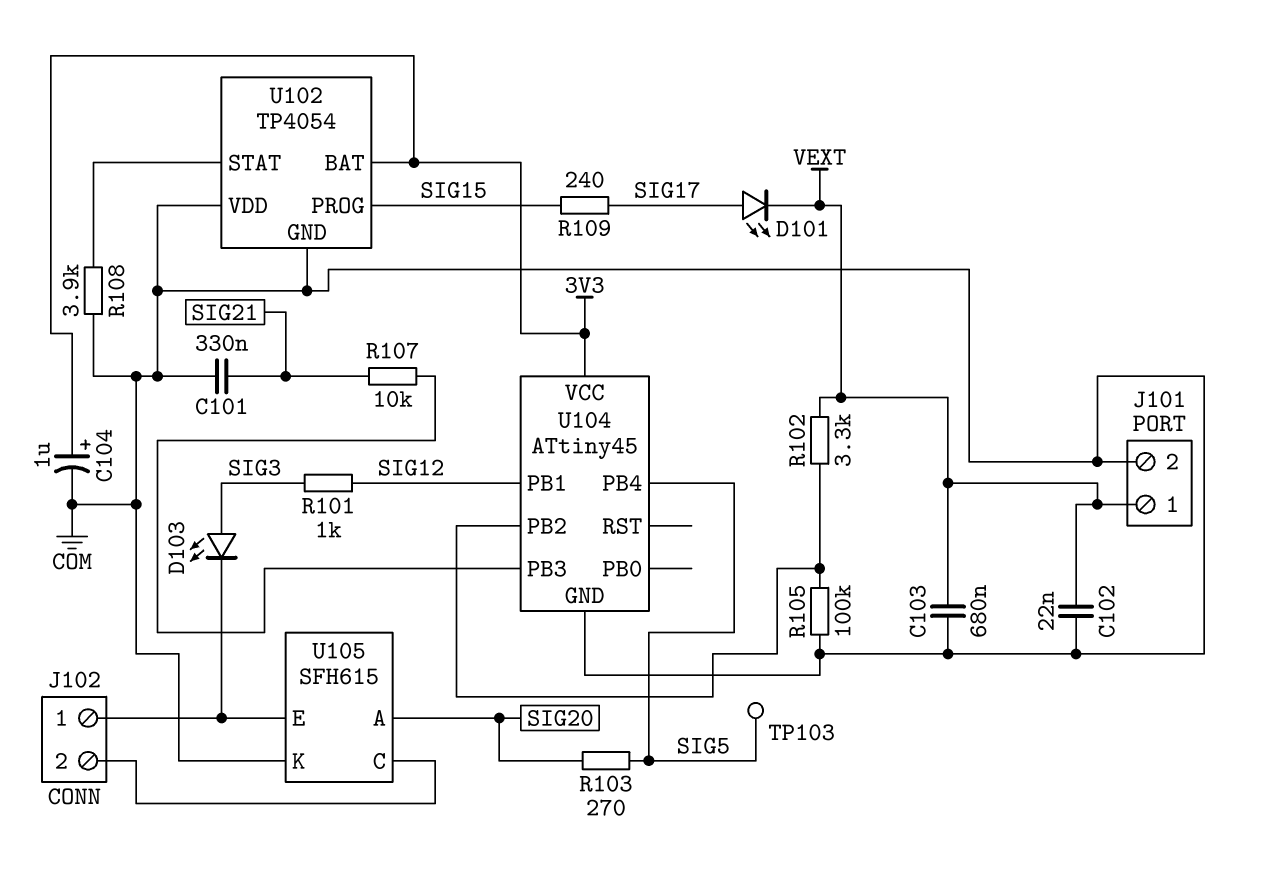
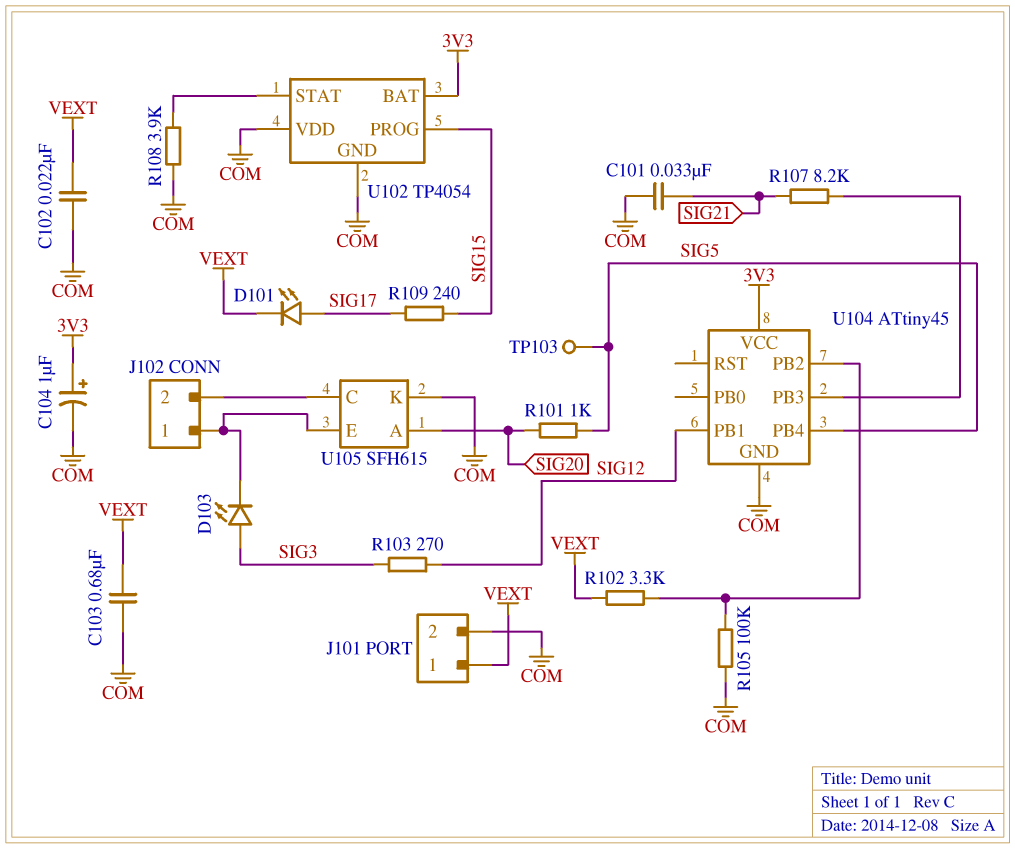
C101: 330nF (COM, SIG21) -> 33nF (COM, SIG21)
R101: 1k (SIG3, SIG12) -> 1k (SIG5, SIG20)
R103: 270 (SIG5, SIG20) -> 270 (SIG3, SIG12)
R107: 10k (SIG21, U104/PB3) -> 8.2k (SIG21, U104/PB3)

